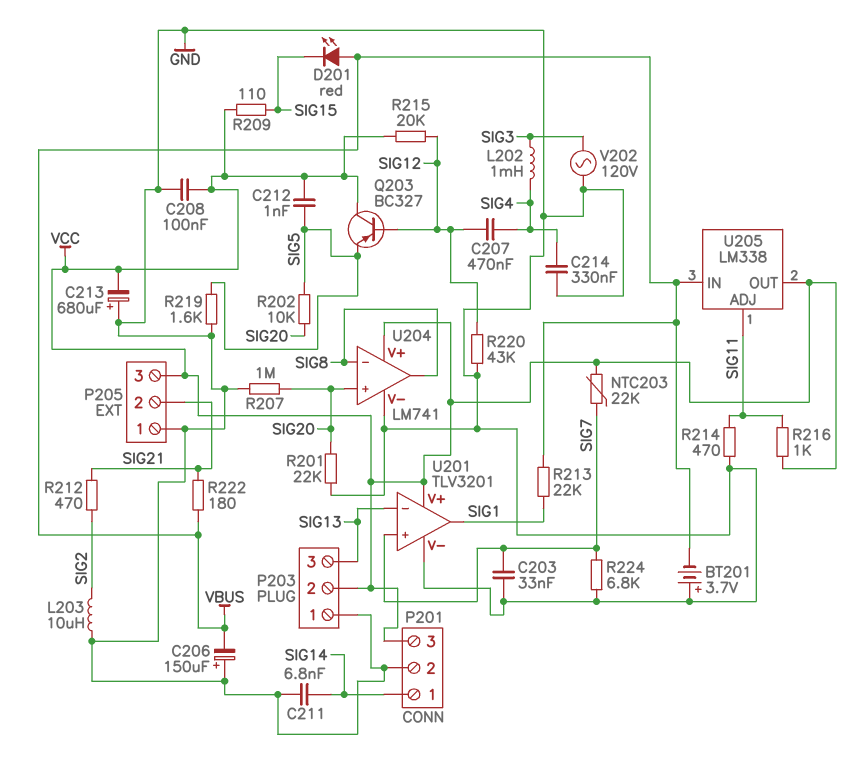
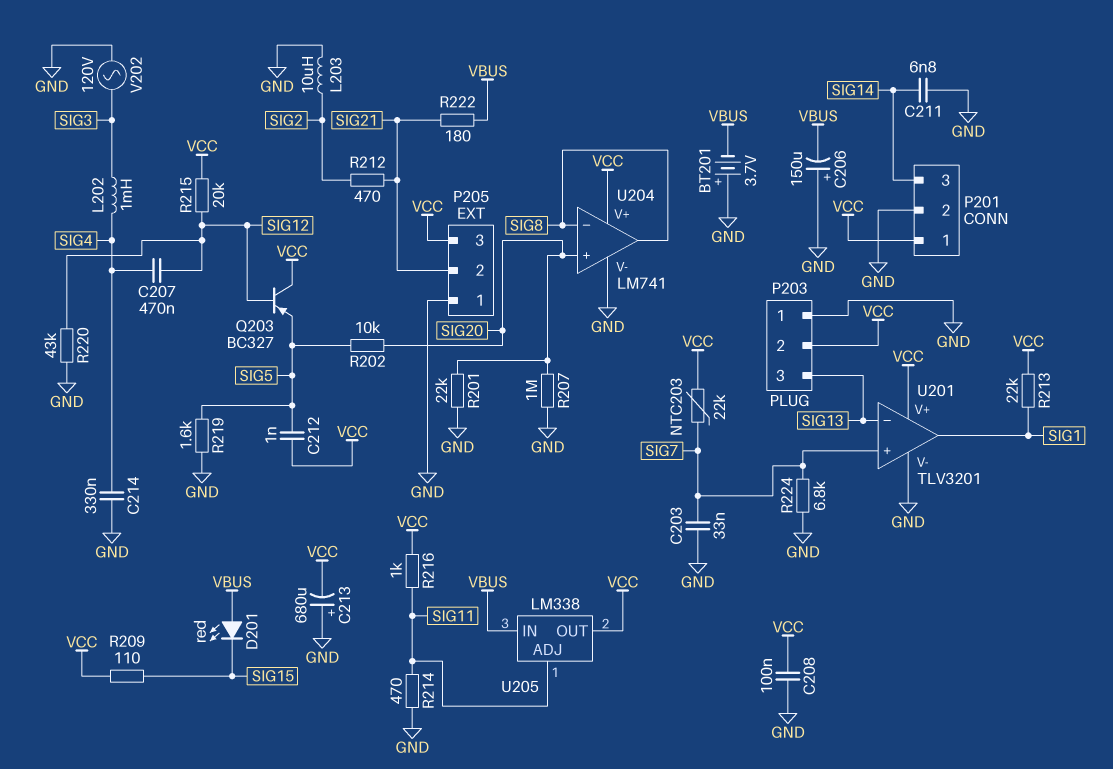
P201 pin 1: SIG14 -> VCC
P201 pin 3: VCC -> SIG14
R213: 22k (SIG1, VBUS) -> 22k (SIG1, VCC)

